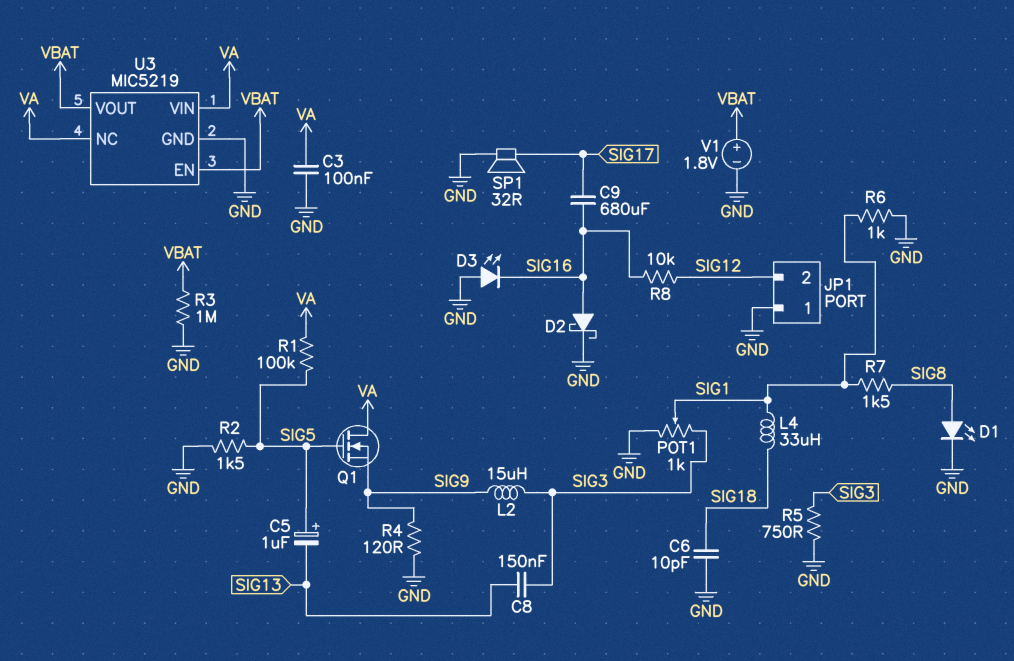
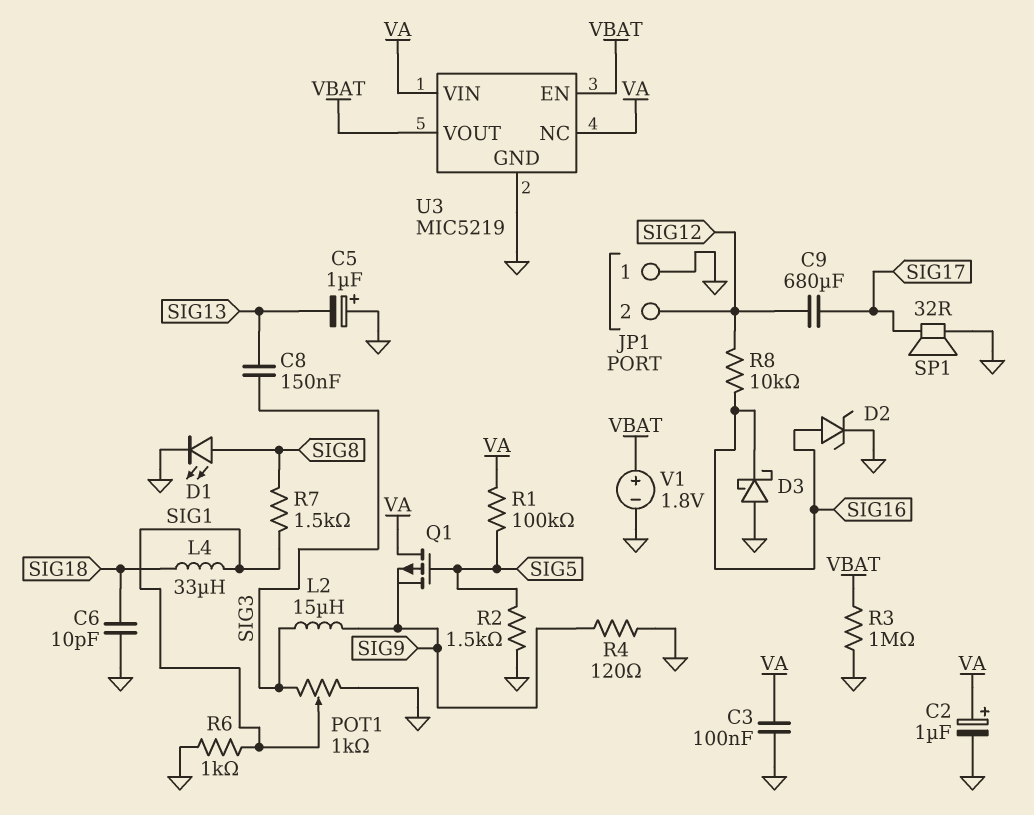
C2: none -> 1uF (plus VA, minus GND)
C5: 1uF (plus SIG5, minus SIG13) -> 1uF (plus GND, minus SIG13)
C9: 680uF (SIG16, SIG17) -> 680uF (SIG12, SIG17)
D2: schottky (A SIG16, K GND) -> zener (A SIG16, K GND)
D3: LED (A GND, K SIG16) -> schottky (A GND, K SIG16)
Q1: NMOS (G SIG5, D VA, S SIG9) -> PMOS (G SIG5, D VA, S SIG9)
R5: 750 (GND, SIG3) -> none

